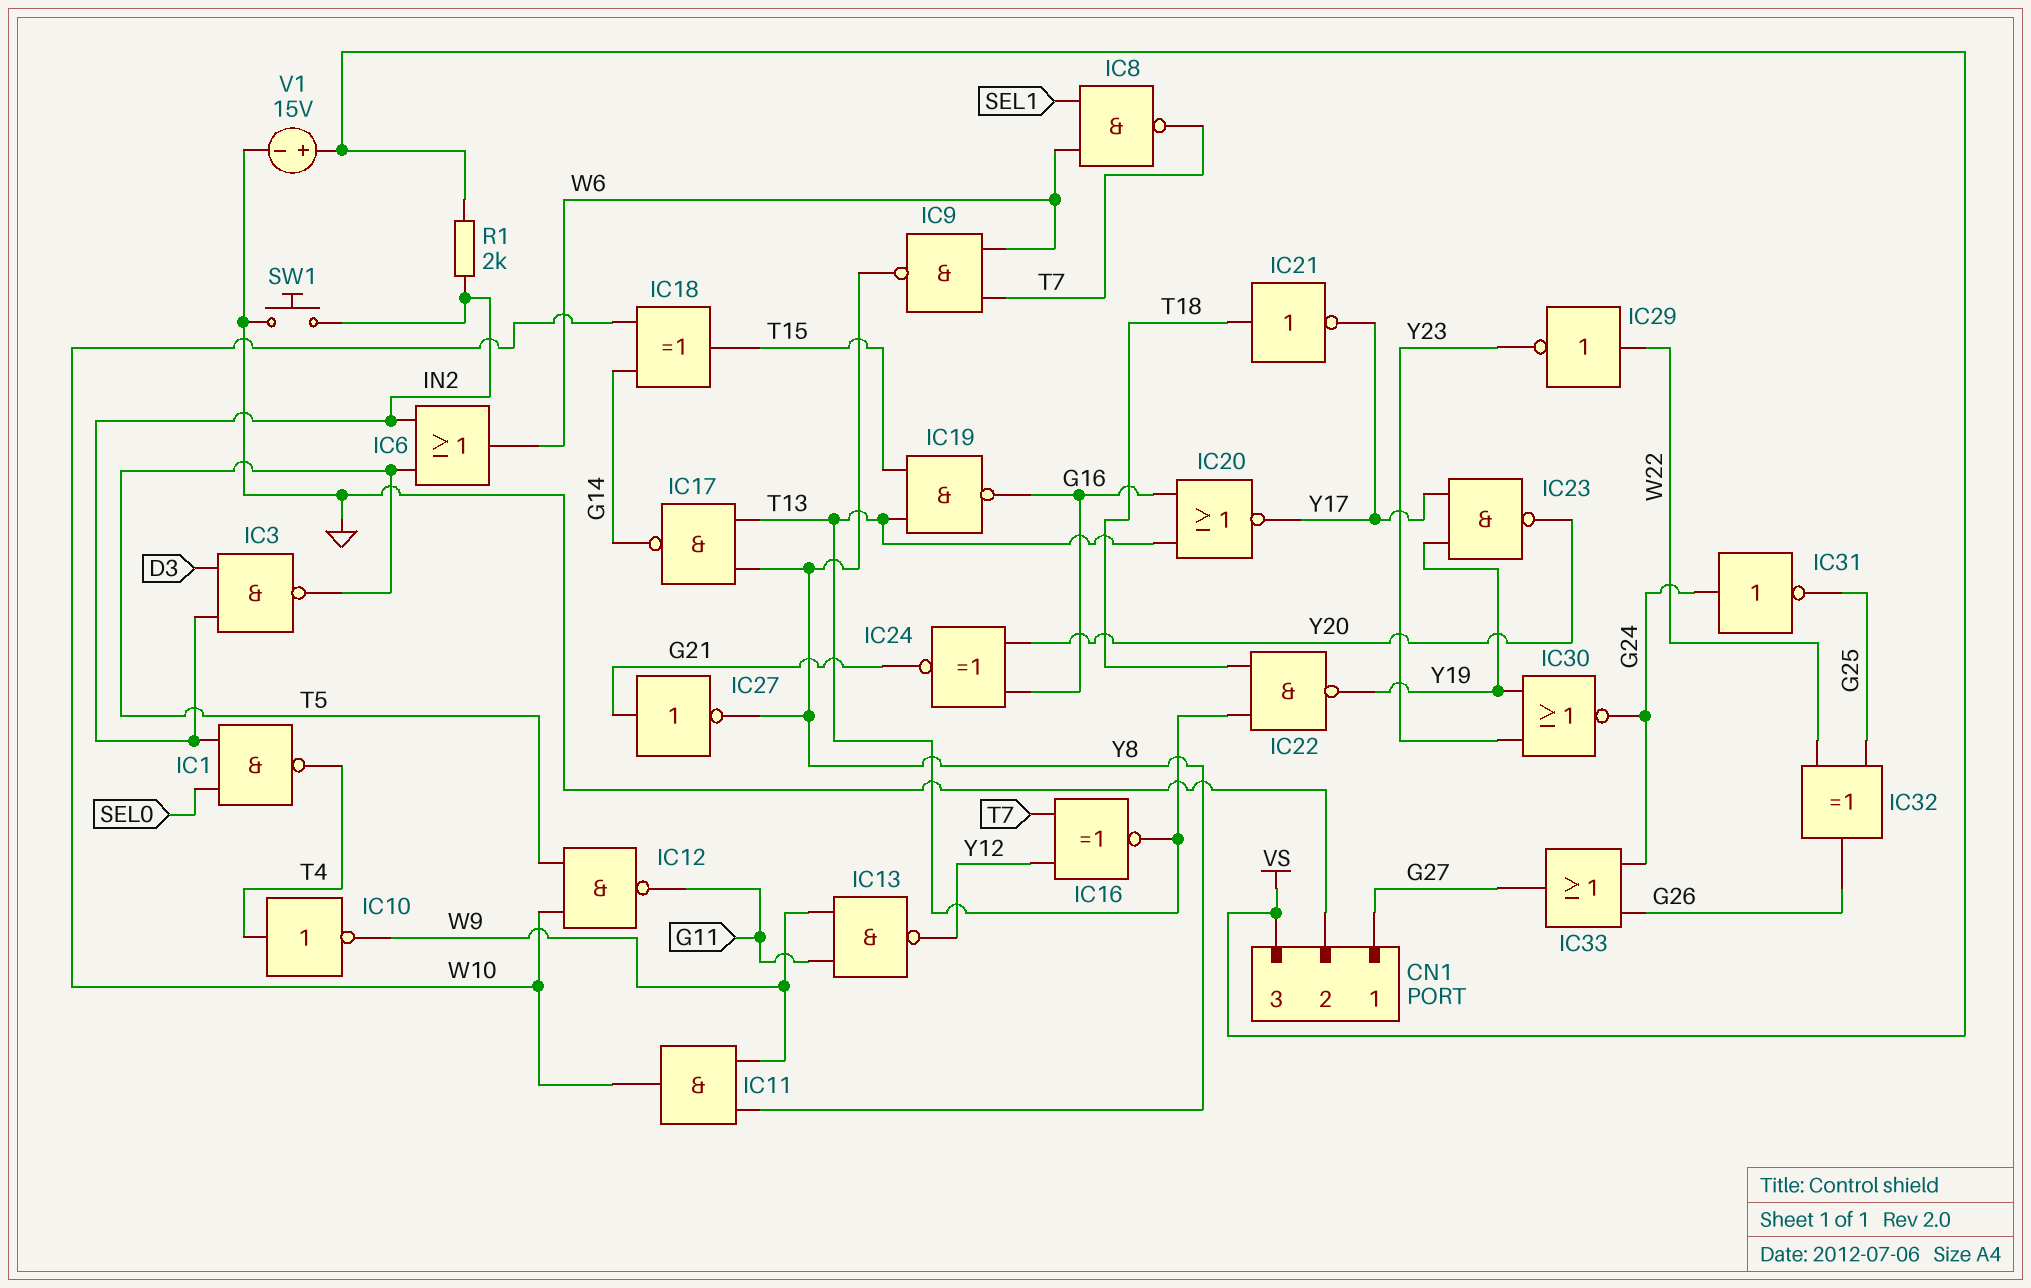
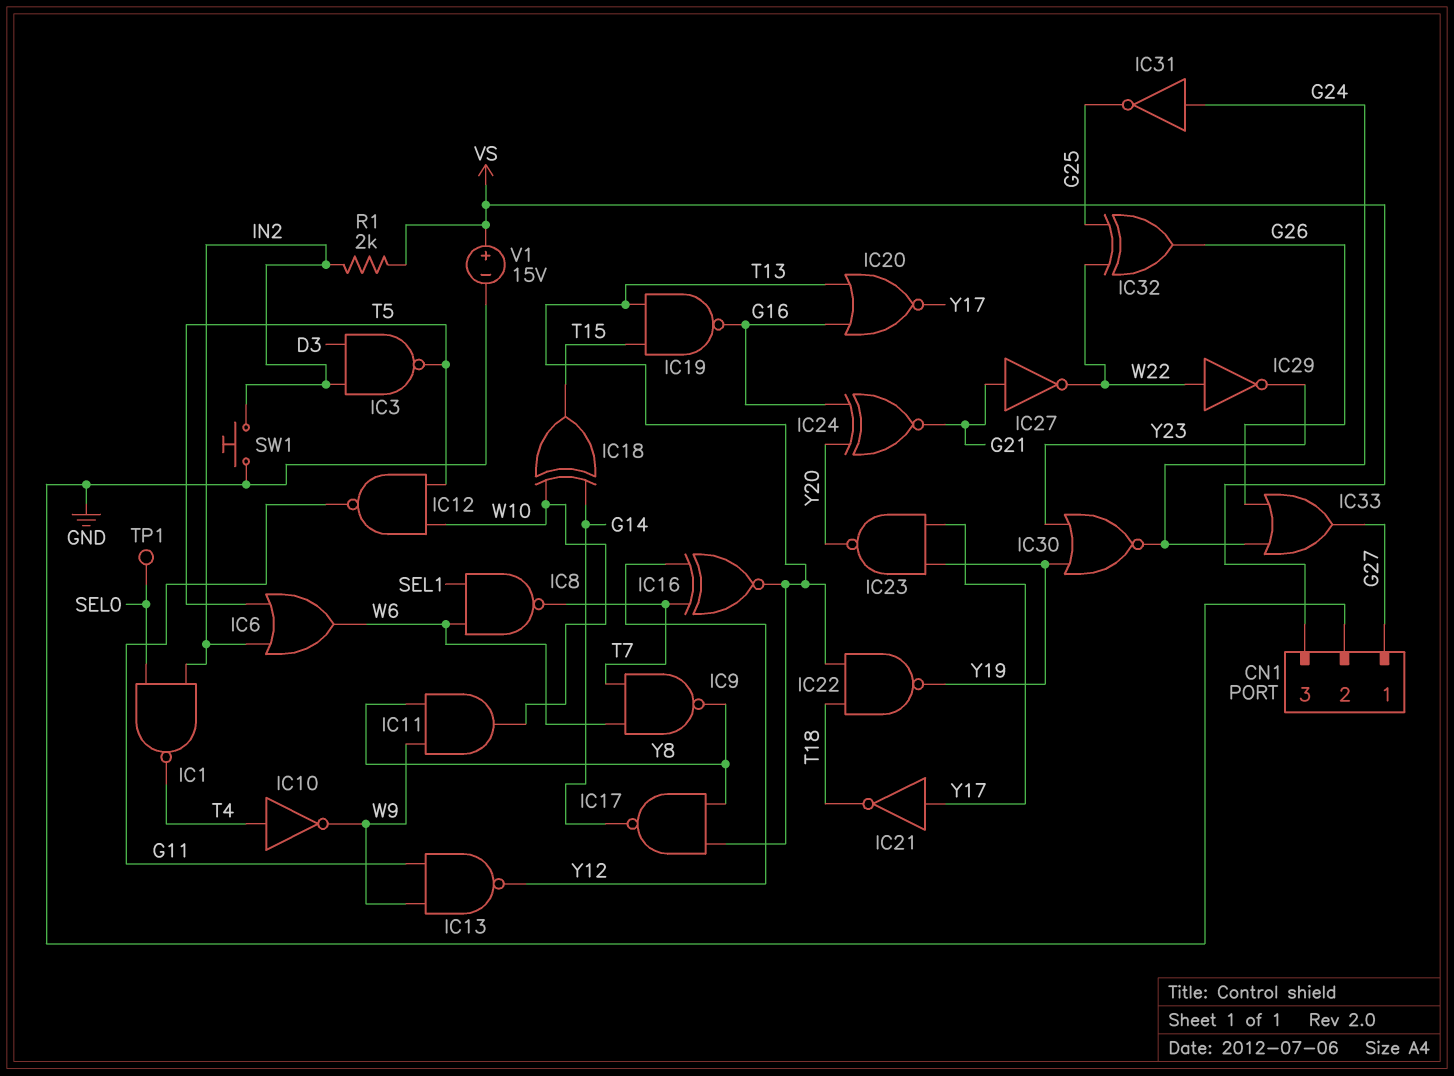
IC21: NOT (in T18, out Y17) -> NOT (in Y17, out T18)
IC27: NOT (in G21, out Y8) -> NOT (in G21, out W22)
TP1: none -> test point (SEL0)

